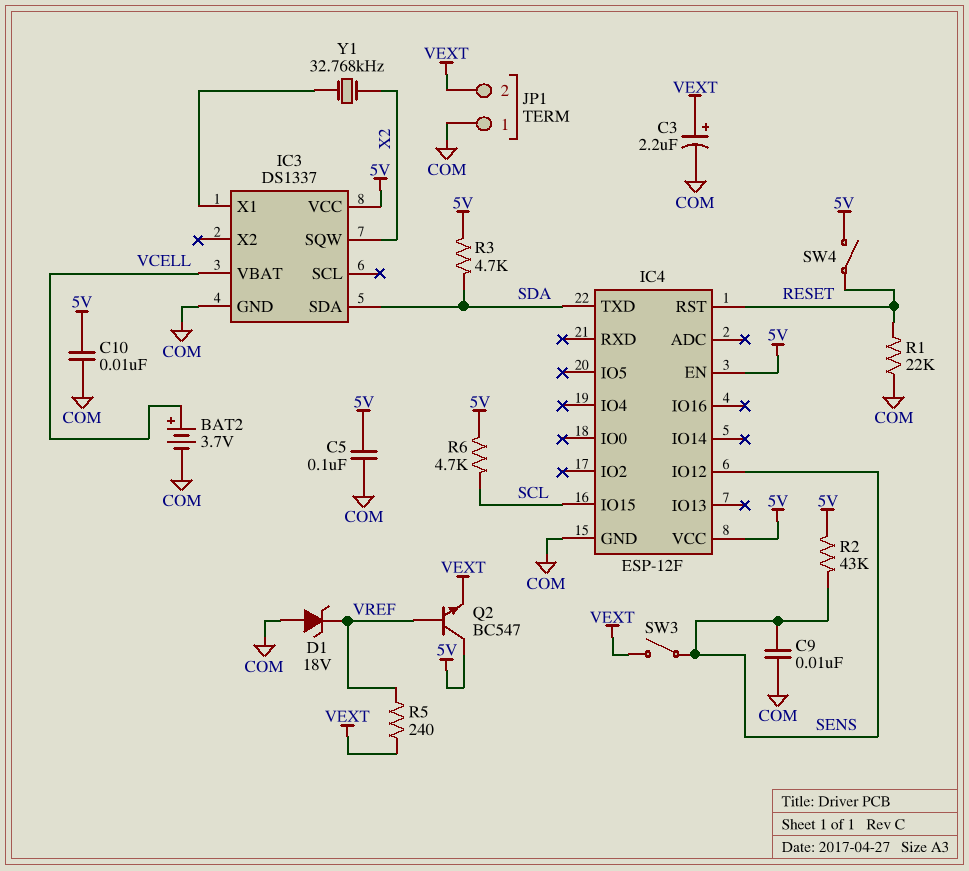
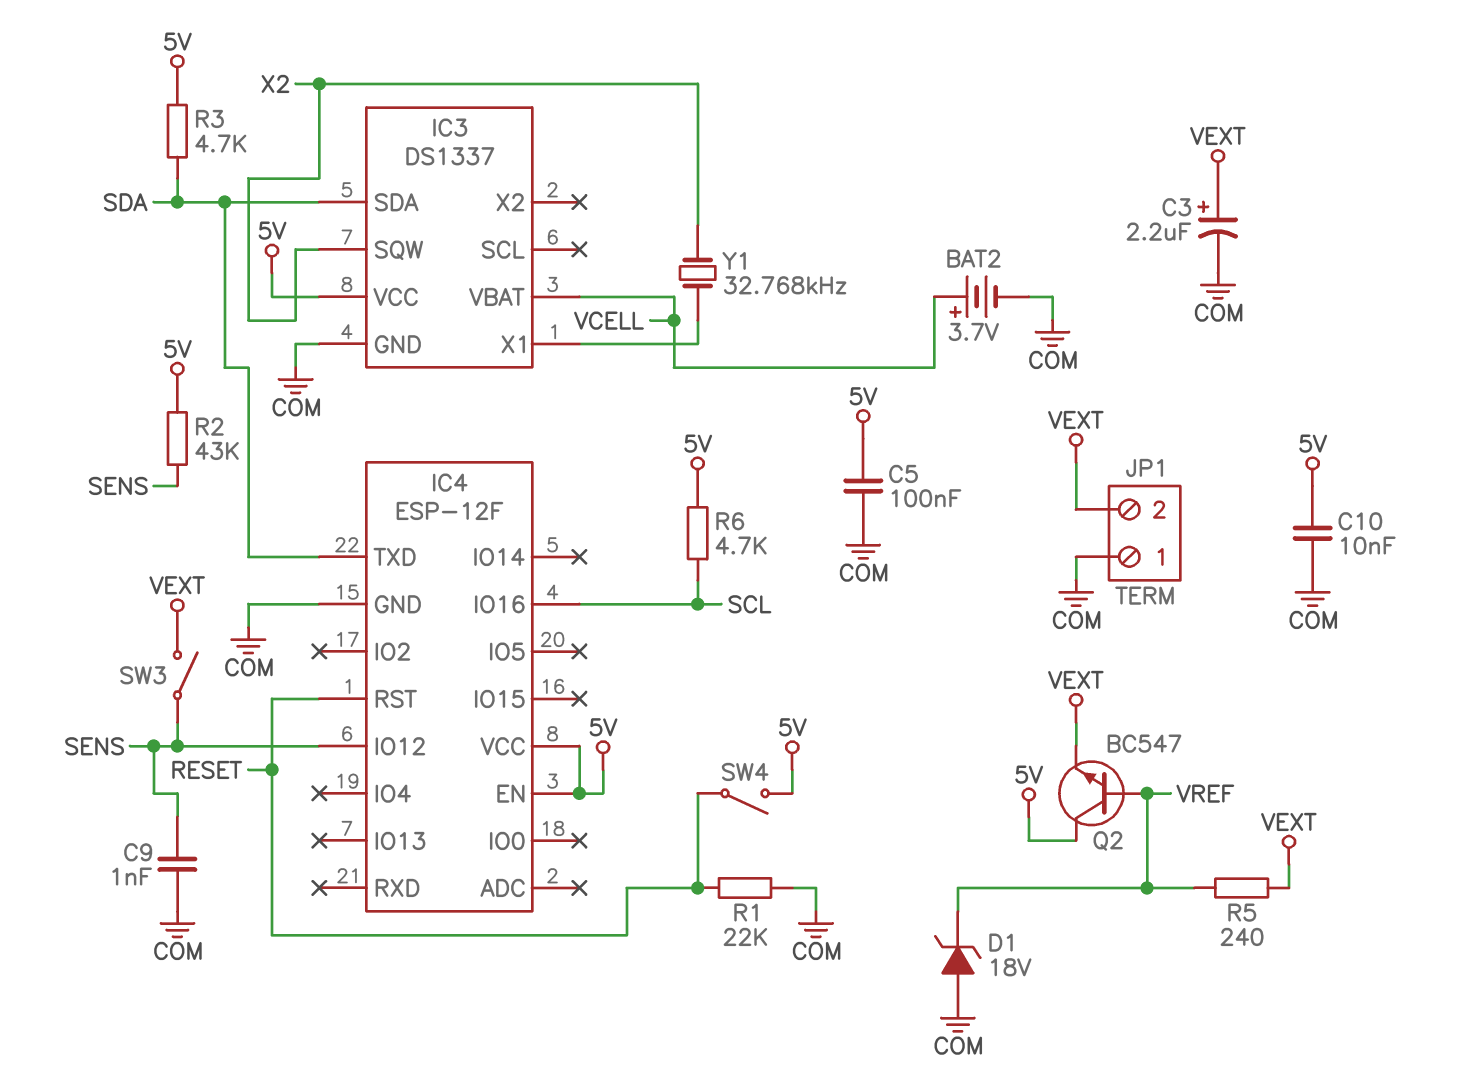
C9: 10nF (COM, SENS) -> 1nF (COM, SENS)
IC4 pin IO15: SCL -> none
IC4 pin IO16: none -> SCL

